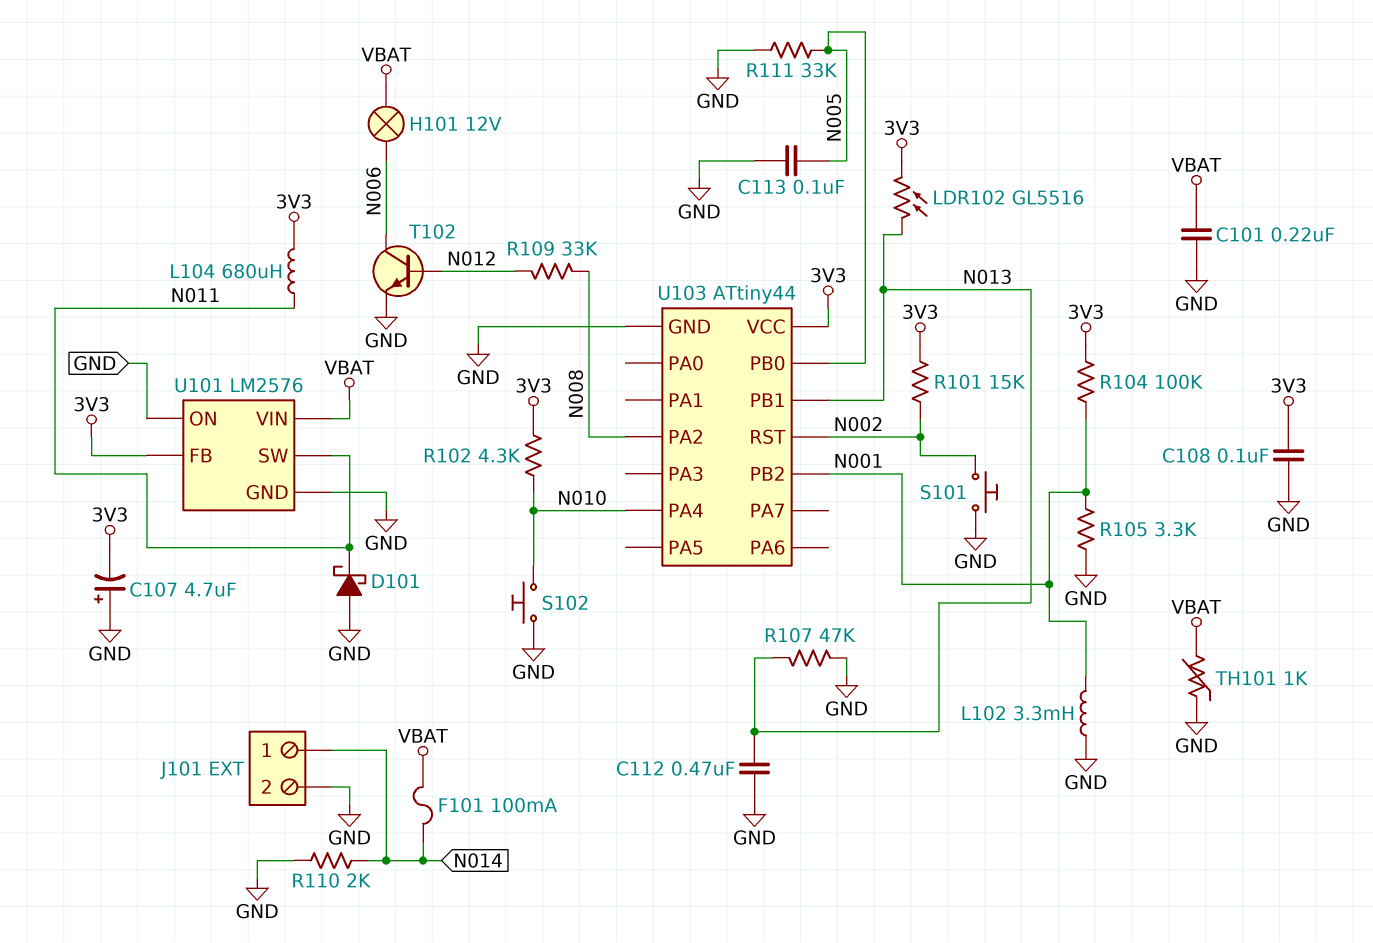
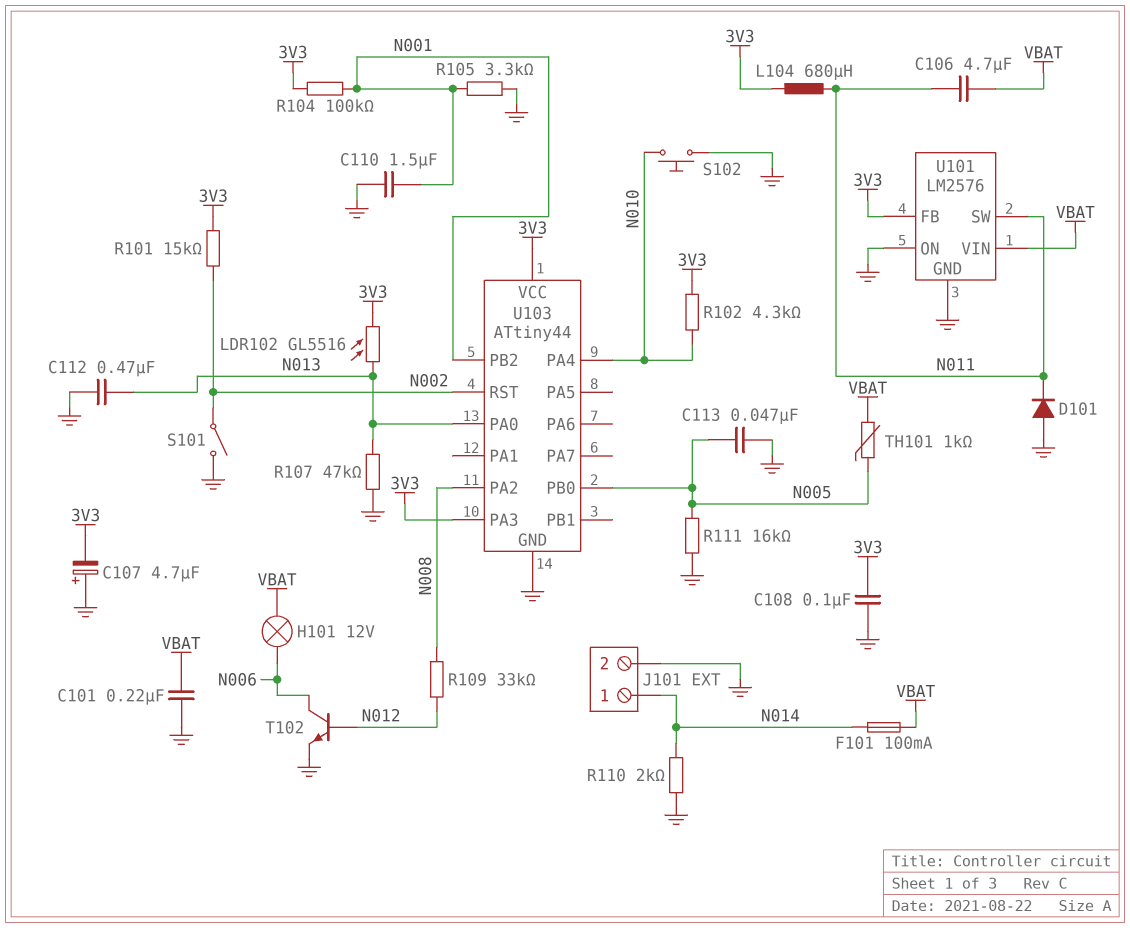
C106: none -> 4.7uF (N011, VBAT)
C110: none -> 1.5uF (GND, N001)
C113: 100nF (GND, N005) -> 47nF (GND, N005)
D101: schottky (A GND, K N011) -> diode (A GND, K N011)
L102: 3.3mH (GND, N001) -> none
R111: 33k (GND, N005) -> 16k (GND, N005)
S101: button (GND, N002) -> switch (GND, N002)
TH101: 1k (GND, VBAT) -> 1k (N005, VBAT)
U103 pin PA0: none -> N013
U103 pin PA3: none -> 3V3
U103 pin PB1: N013 -> none

